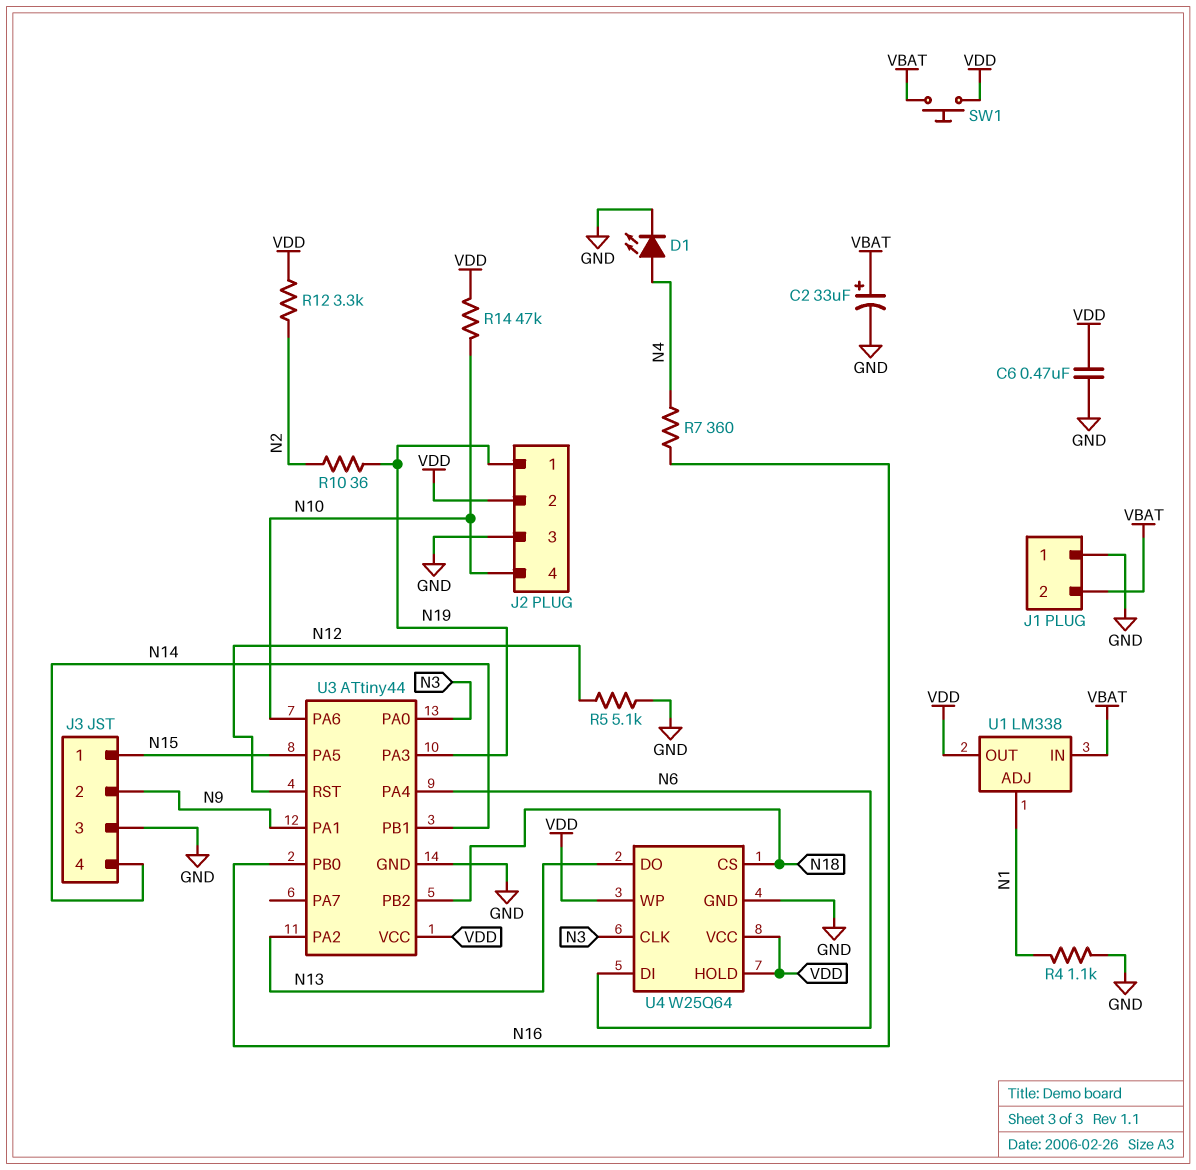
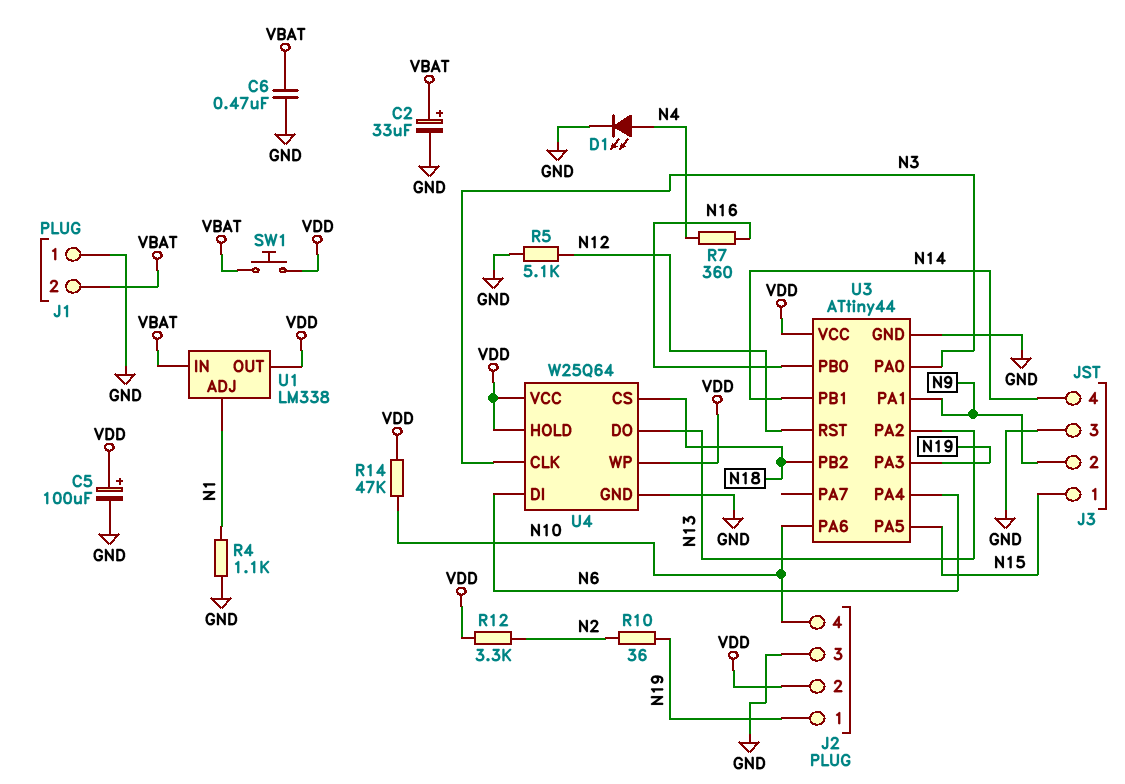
C5: none -> 100uF (plus VDD, minus GND)
C6: 470nF (GND, VDD) -> 470nF (GND, VBAT)

